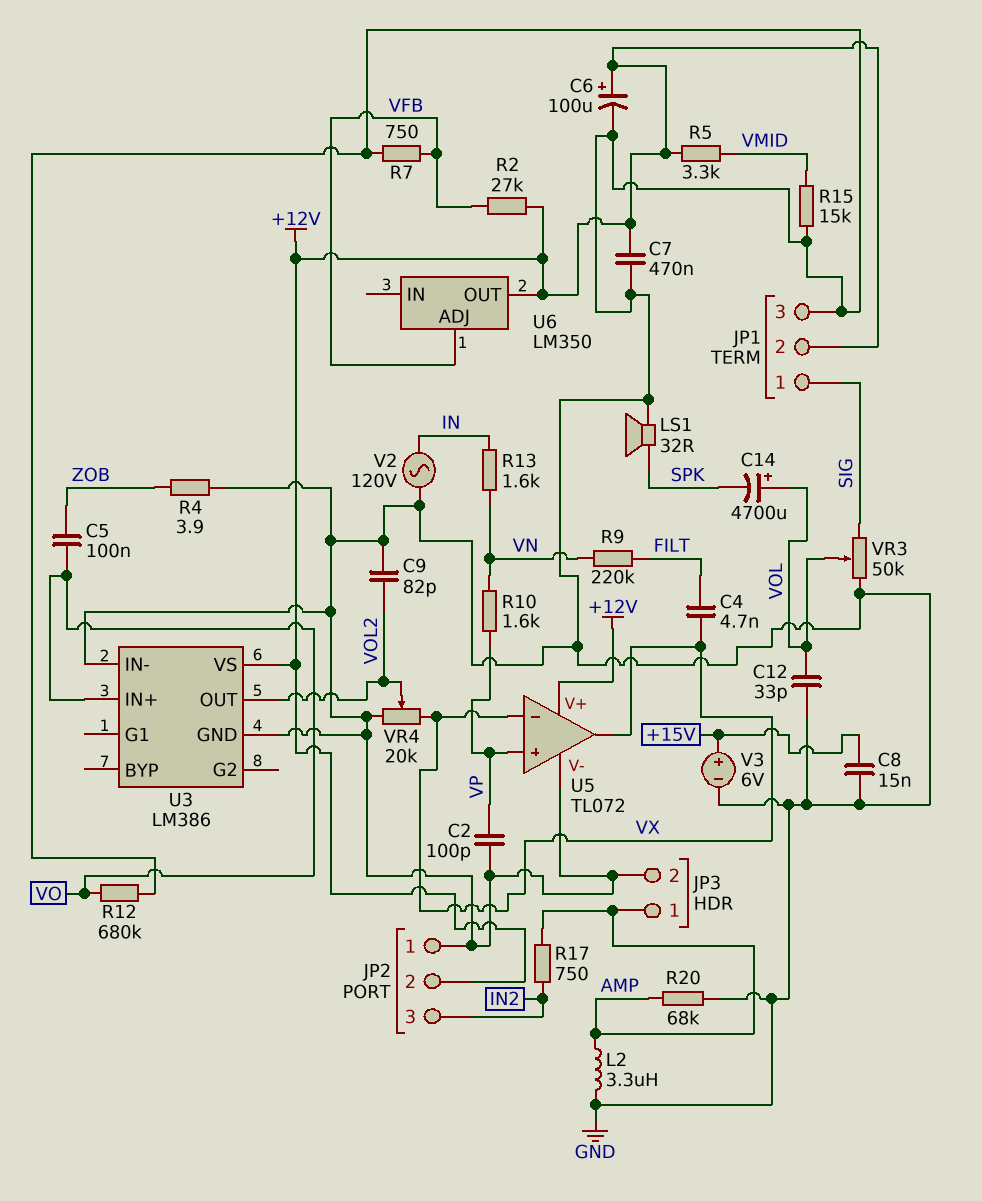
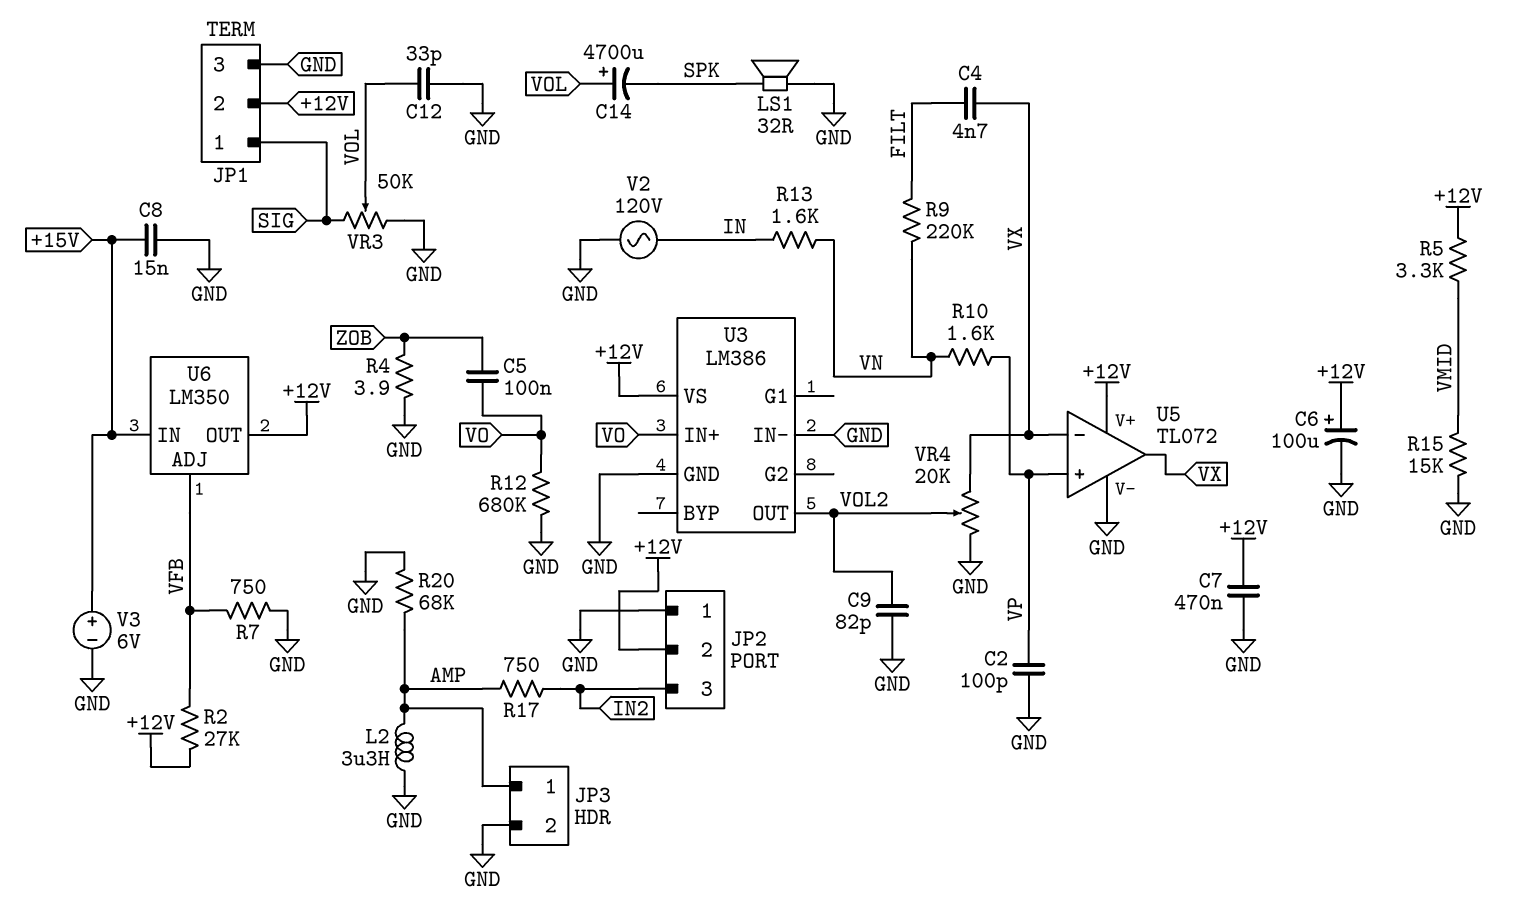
U6 pin IN: none -> +15V

